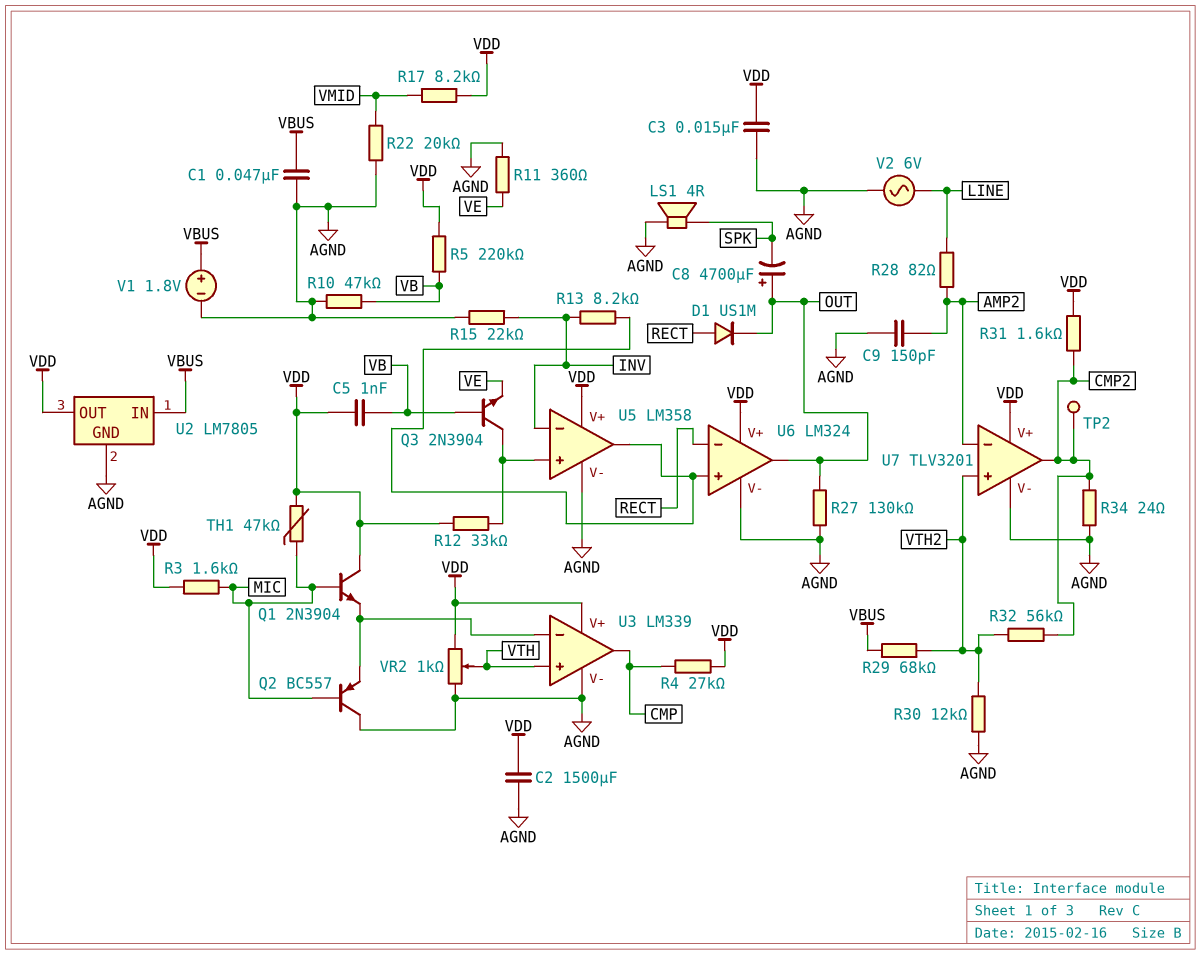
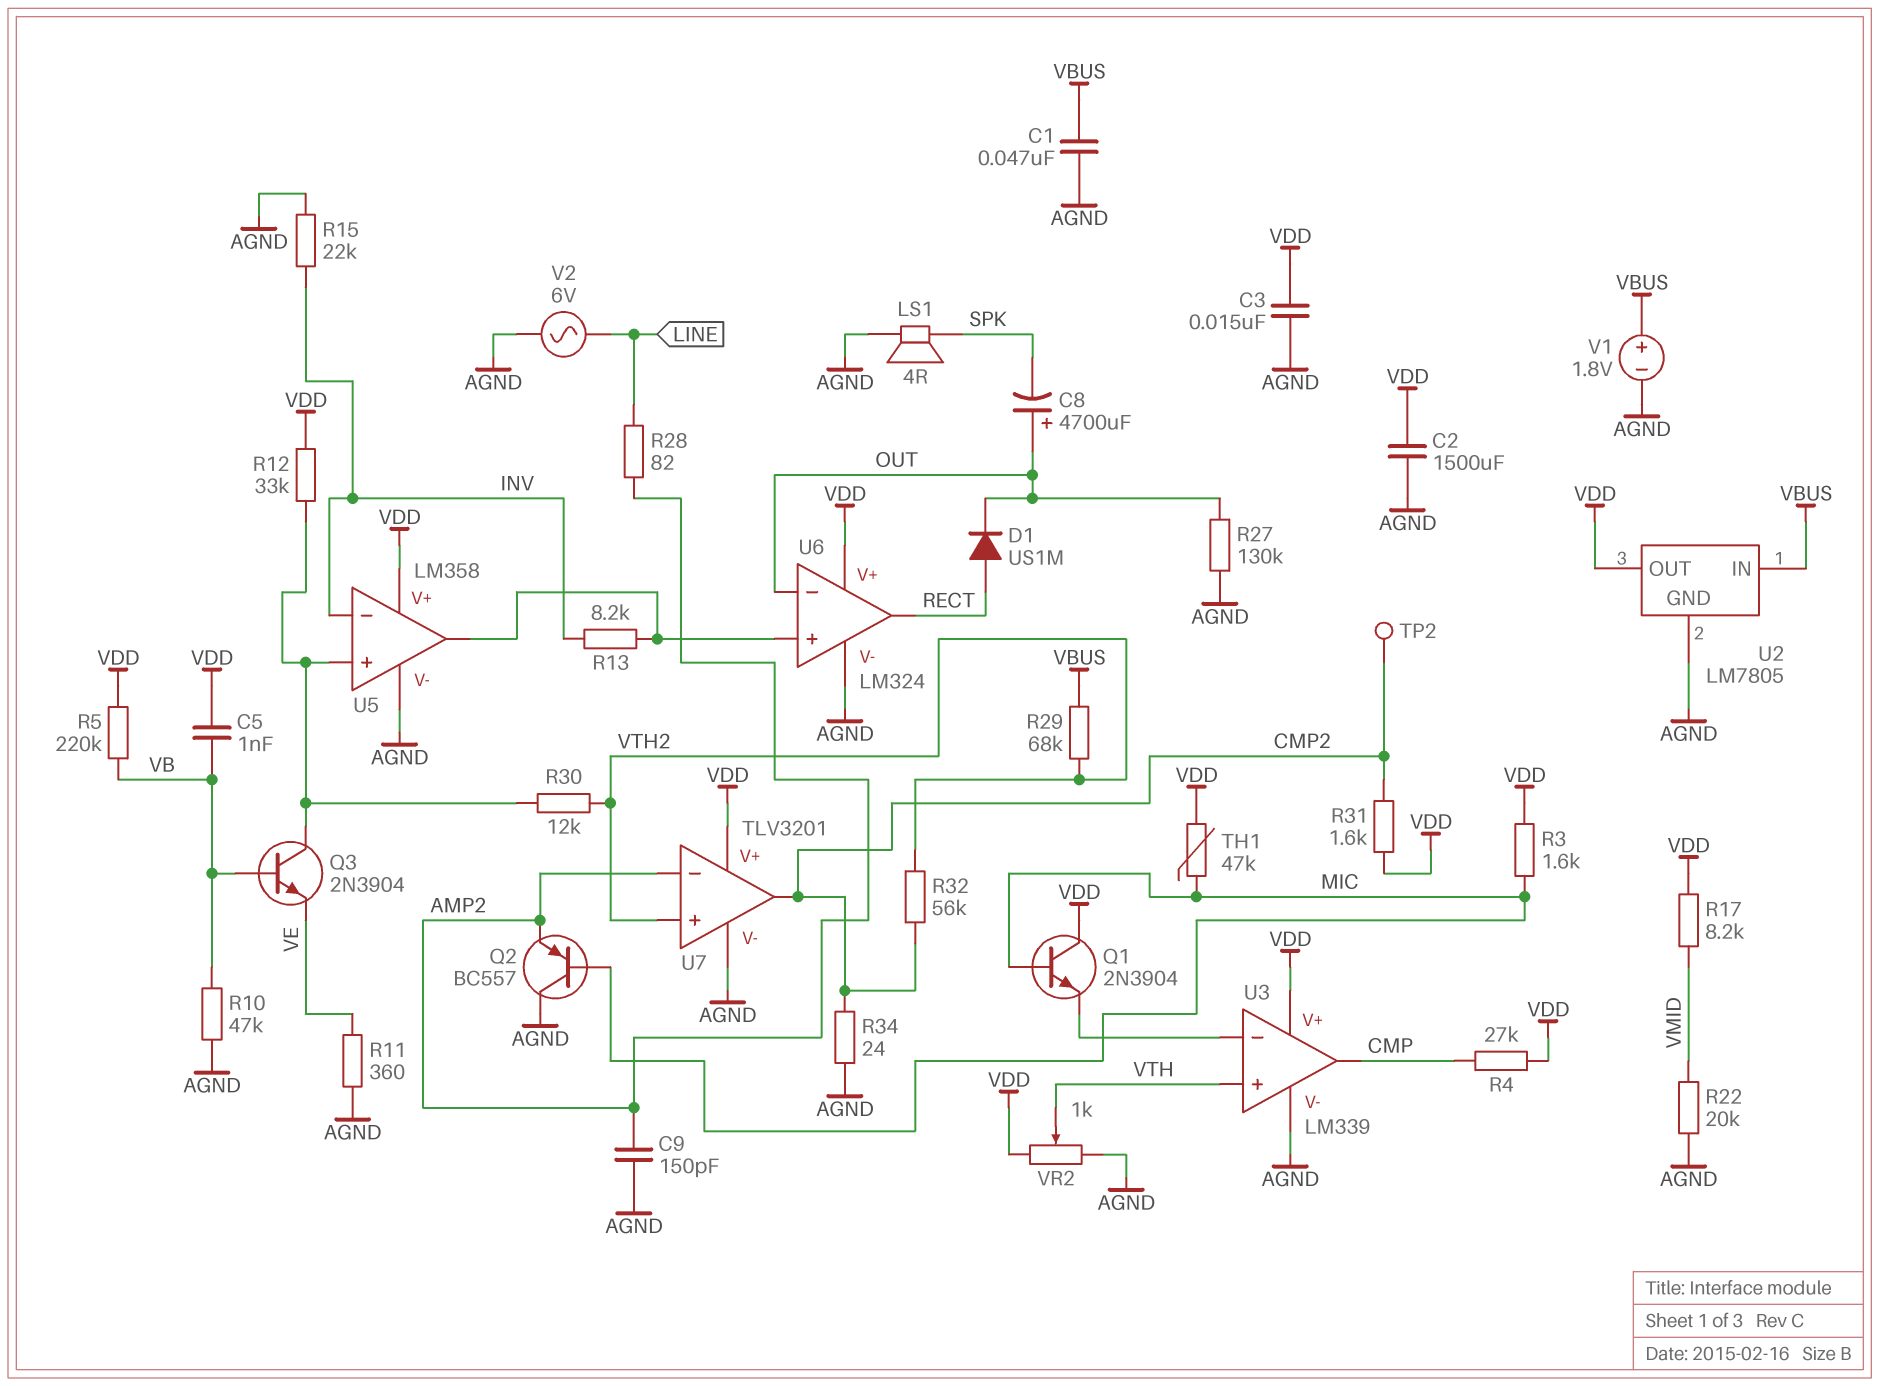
Q2: PNP BC557 (B MIC, C AGND, E U3/in-) -> PNP BC557 (B MIC, C AGND, E AMP2)
R30: 12k (AGND, VTH2) -> 12k (U5/in+, VTH2)
U6 pin in-: RECT -> OUT
U6 pin out: OUT -> RECT

